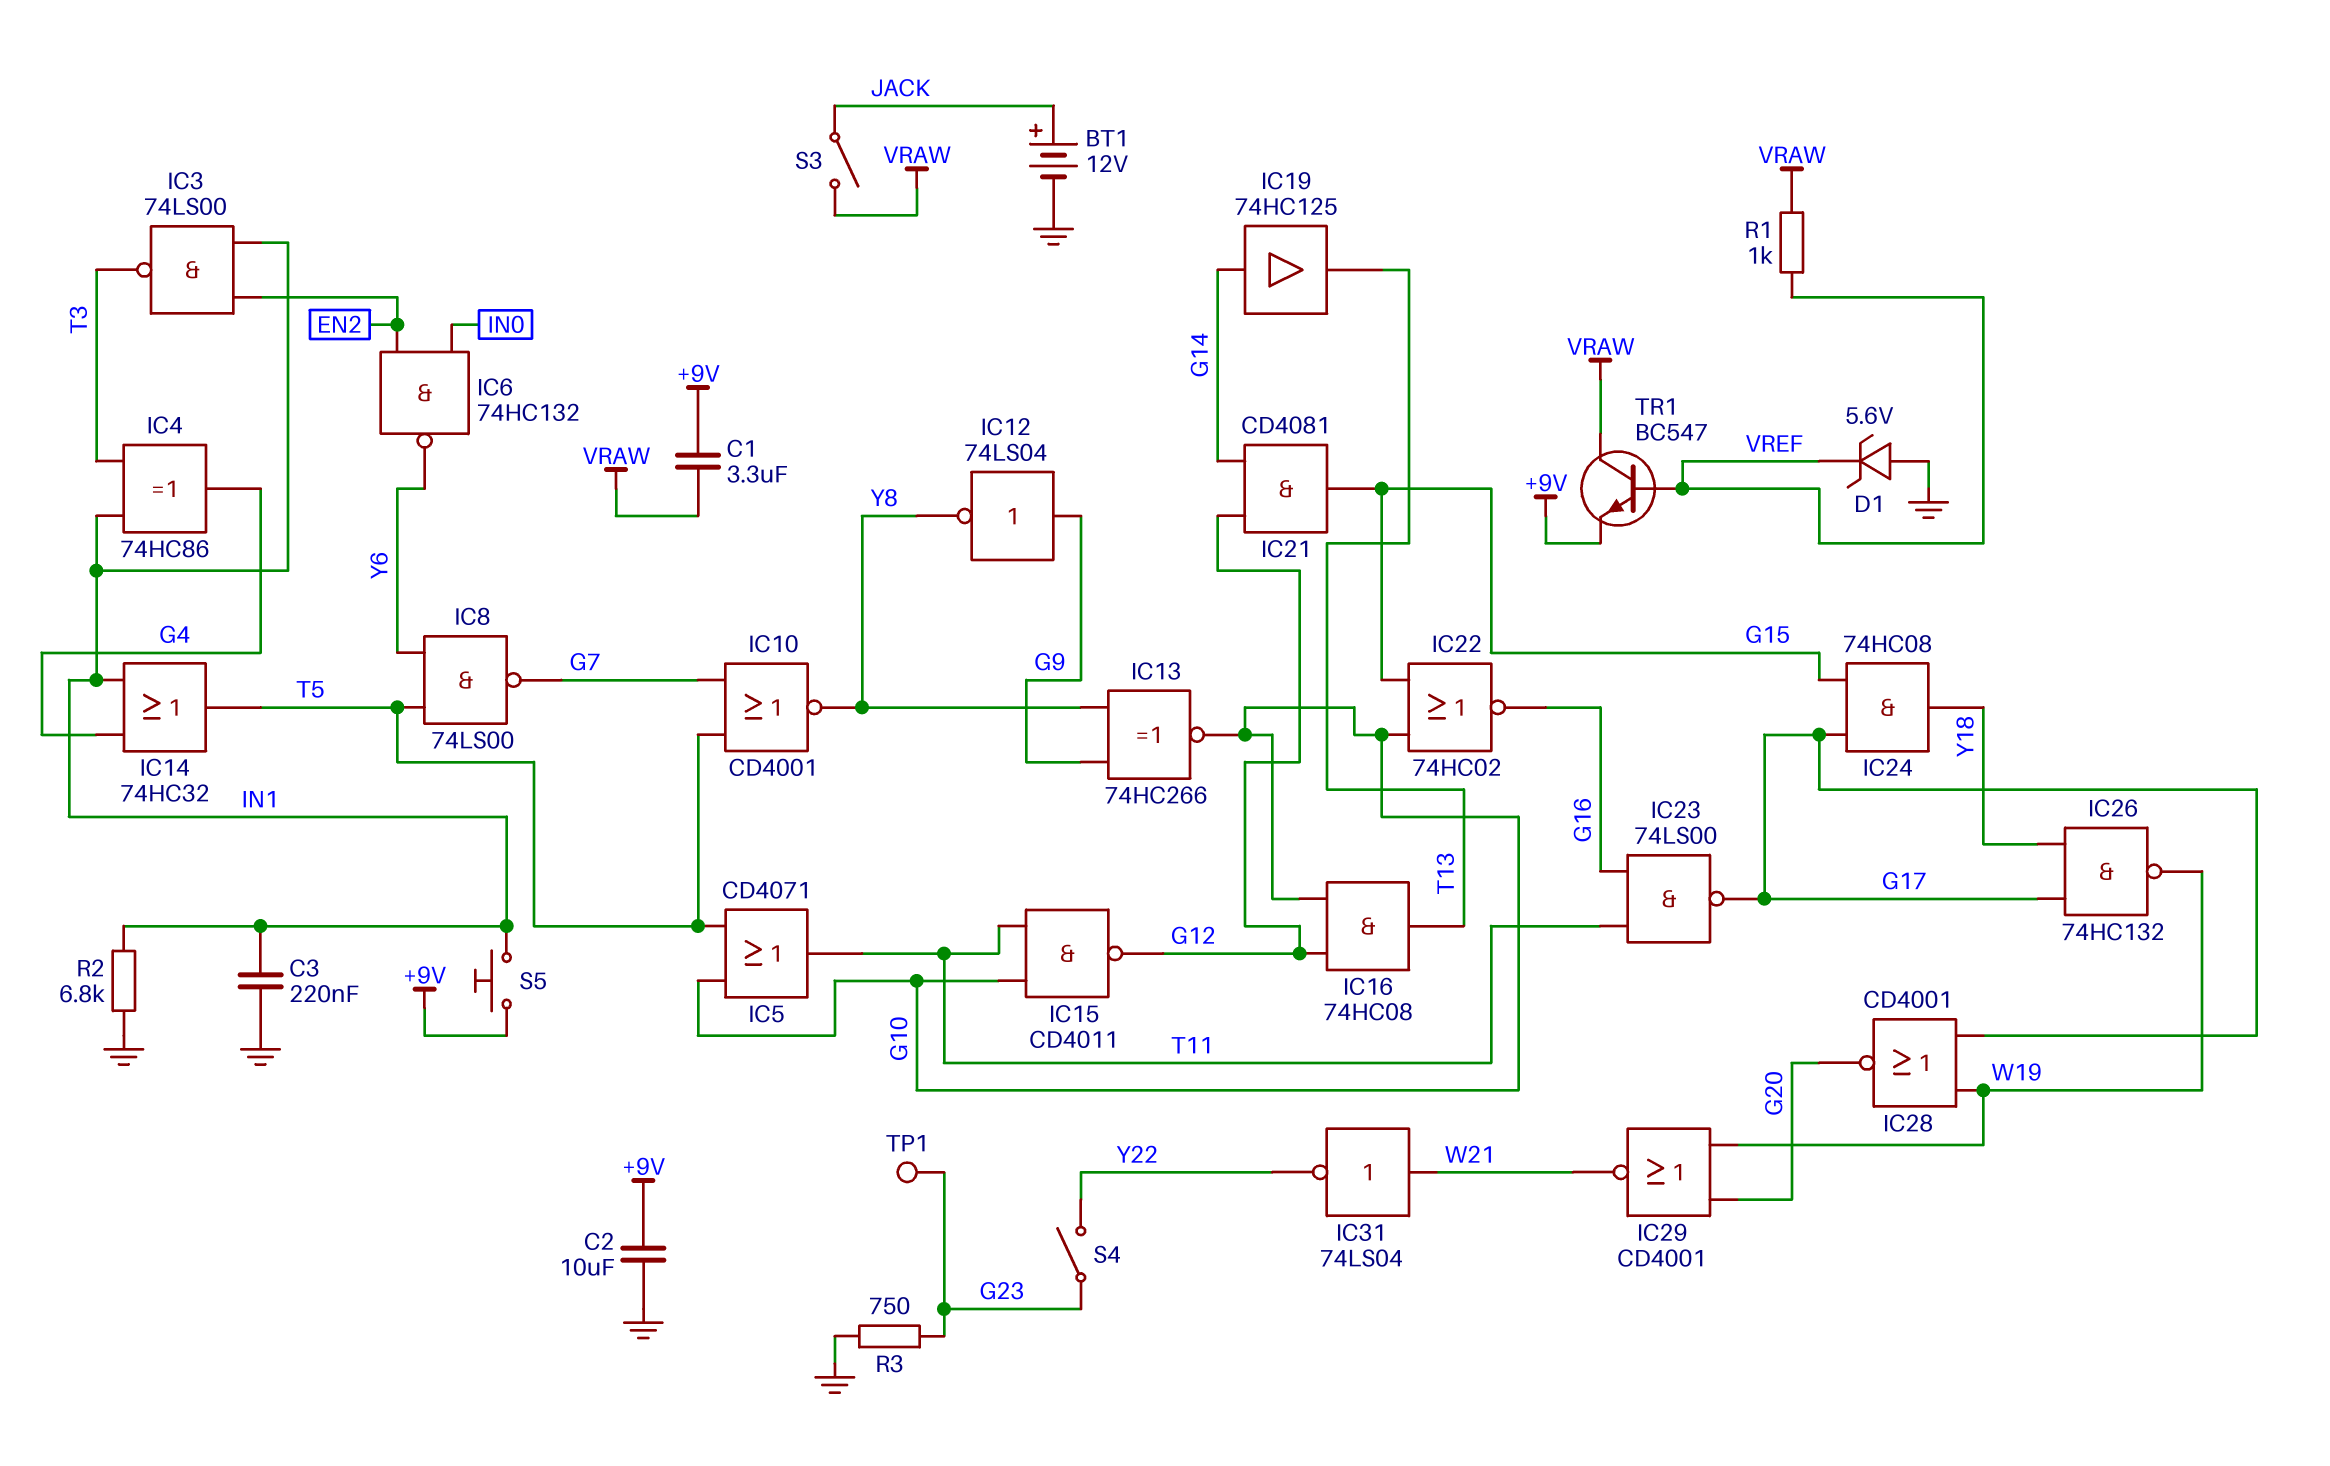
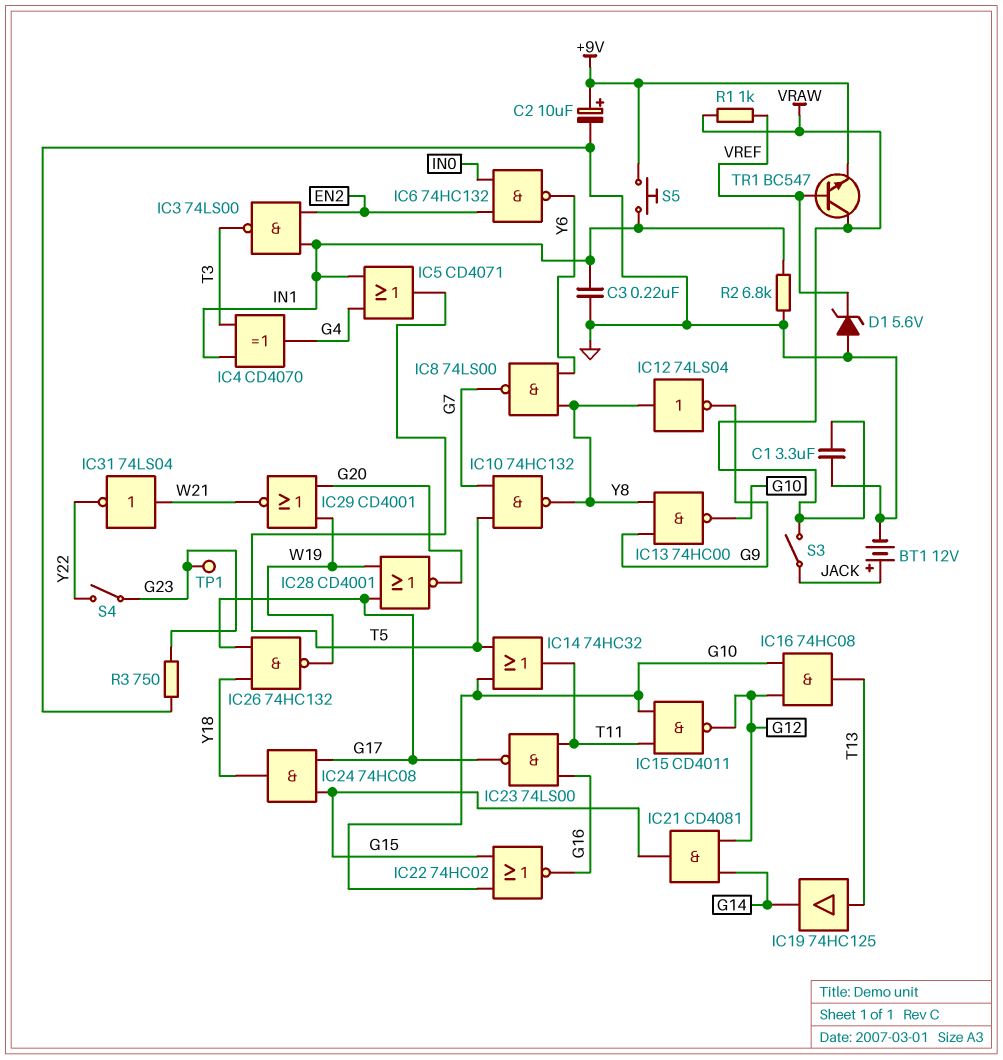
C1: 3.3uF (+9V, VRAW) -> 3.3uF (GND, VRAW)
C2: 10uF (+9V, GND) -> 10uF (plus +9V, minus GND)
IC4: XOR 74HC86 (in IN1, in T3, out G4) -> XOR CD4070 (in IN1, in T3, out G4)
IC5: OR CD4071 (in G10, in T5, out T11) -> OR CD4071 (in G4, in IN1, out T5)
IC8: NAND 74LS00 (in T5, in Y6, out G7) -> NAND 74LS00 (in Y6, in Y8, out G7)
IC10: NOR CD4001 (in G7, in T5, out Y8) -> NAND 74HC132 (in G7, in T5, out Y8)
IC12: NOT 74LS04 (in G9, out Y8) -> NOT 74LS04 (in Y8, out G9)
IC13: XNOR 74HC266 (in G9, in Y8, out G10) -> NAND 74HC00 (in G9, in Y8, out G10)
IC14: OR 74HC32 (in G4, in IN1, out T5) -> OR 74HC32 (in G10, in T5, out T11)
IC19: buffer 74HC125 (in G14, out T13) -> buffer 74HC125 (in T13, out G14)

